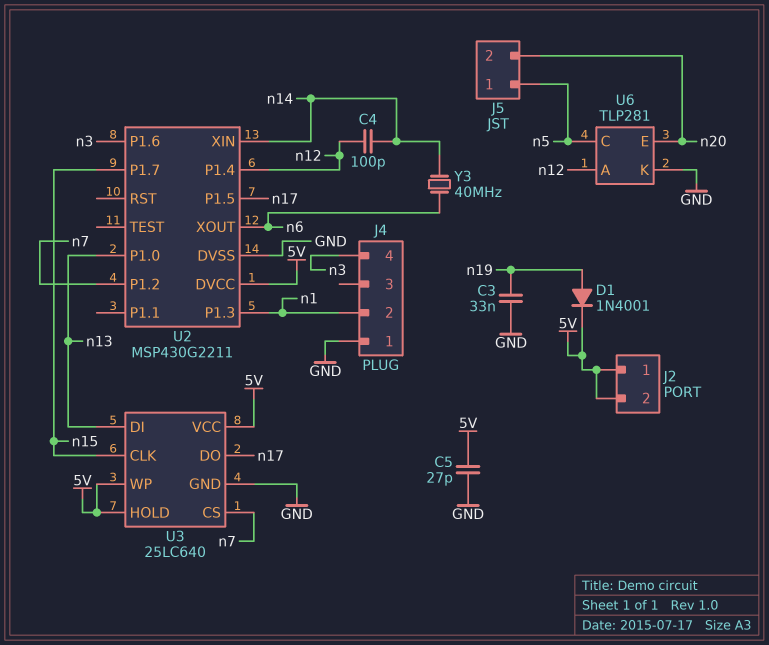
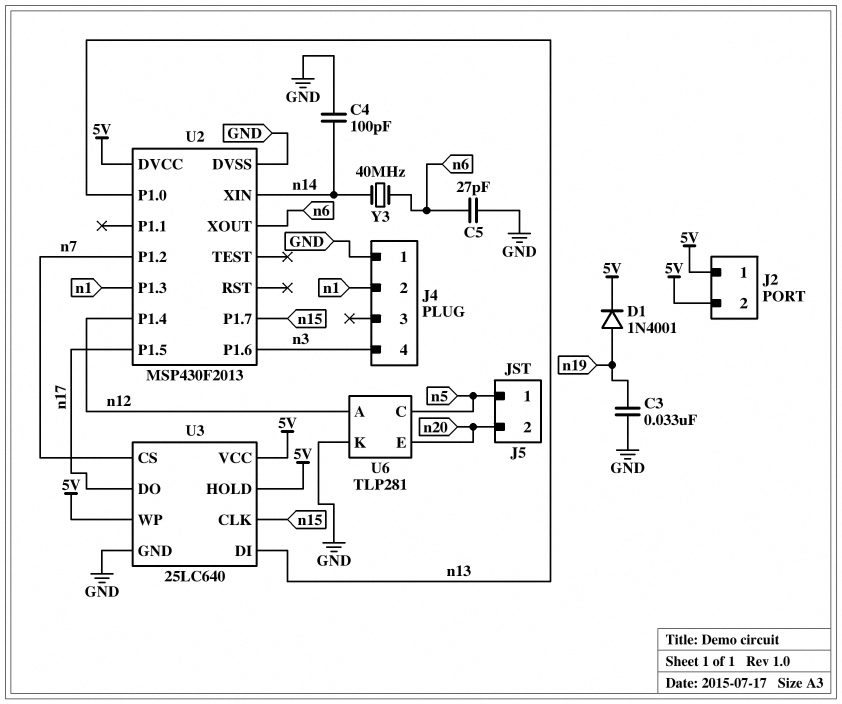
C4: 100pF (n12, n14) -> 100pF (GND, n14)
C5: 27pF (5V, GND) -> 27pF (GND, n6)
U2: MSP430G2211 -> MSP430F2013

